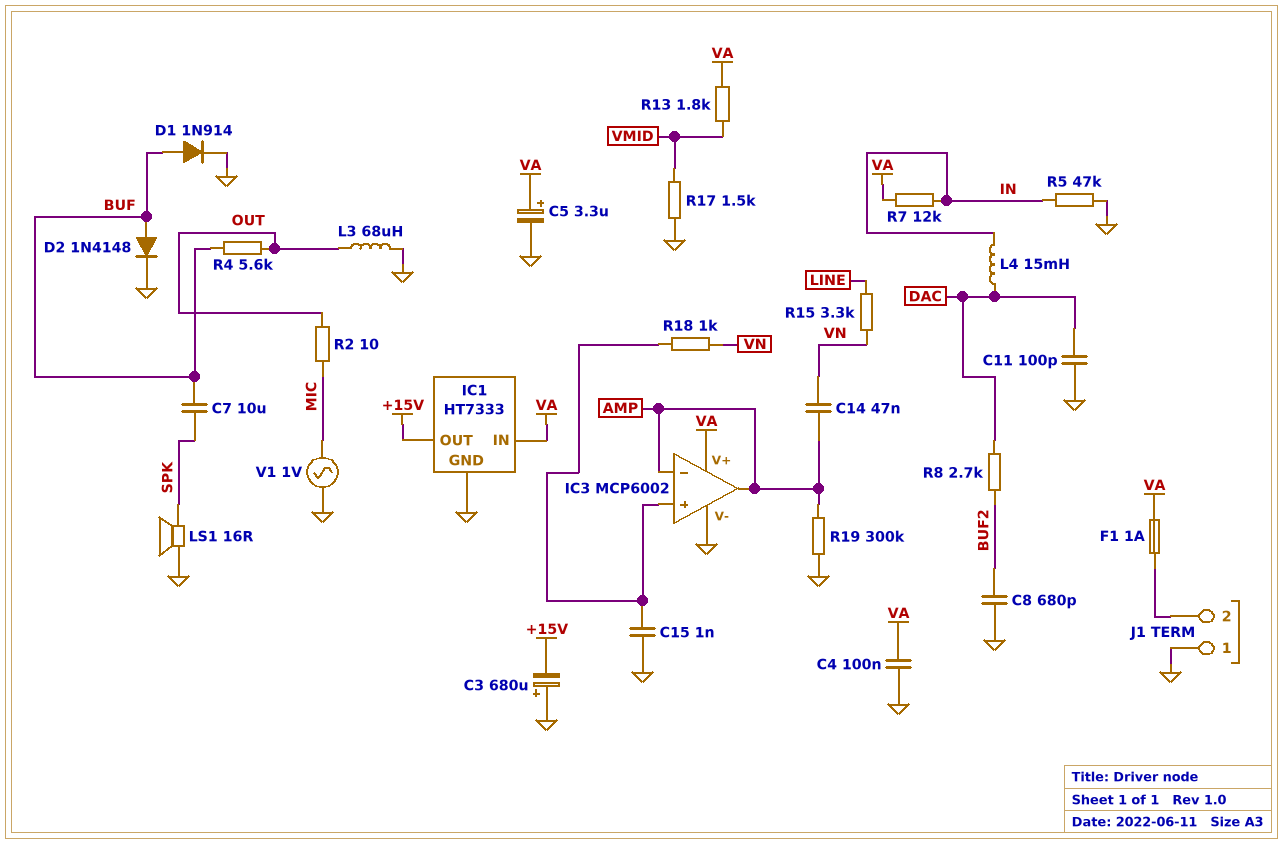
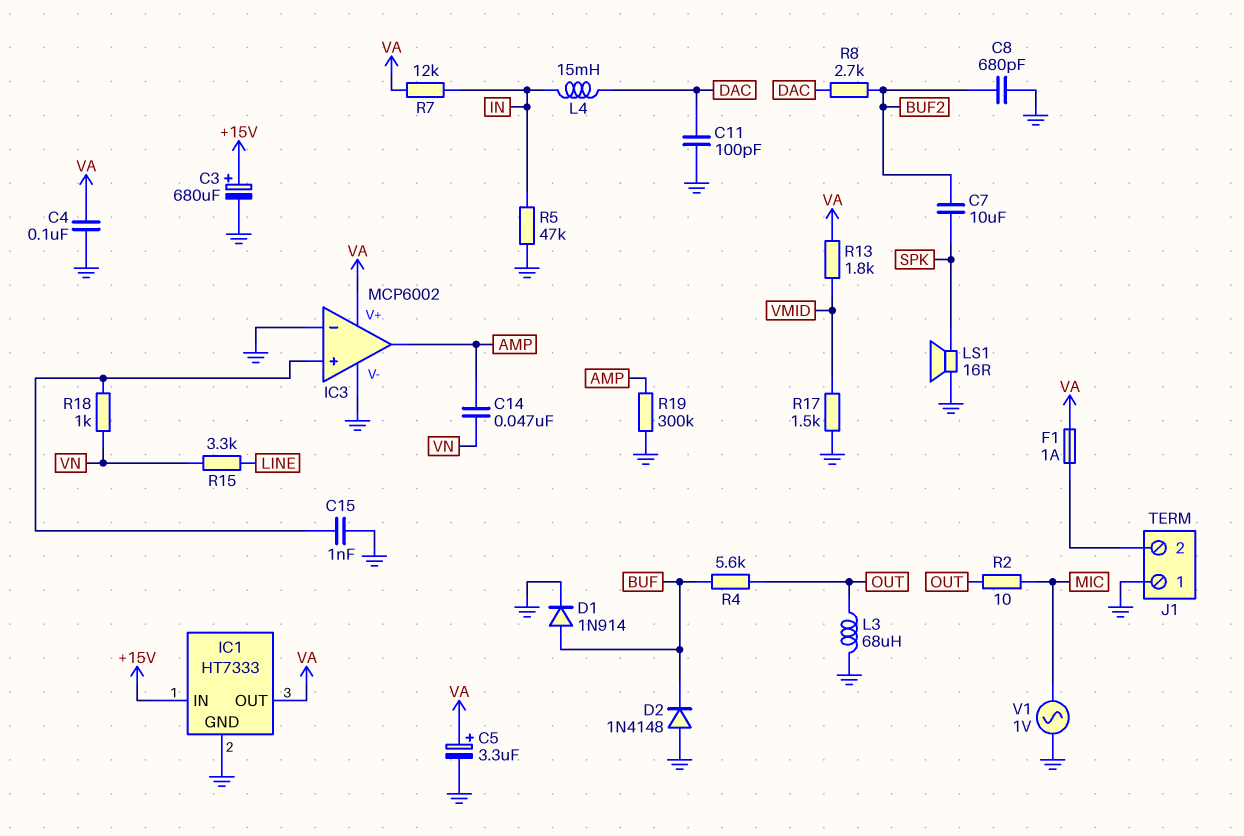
C3: 680uF (plus GND, minus +15V) -> 680uF (plus +15V, minus GND)
C7: 10uF (BUF, SPK) -> 10uF (BUF2, SPK)
D2: diode 1N4148 (A BUF, K GND) -> diode 1N4148 (A GND, K BUF)
IC1 pin IN: VA -> +15V
IC1 pin OUT: +15V -> VA
IC3 pin in-: AMP -> GND

